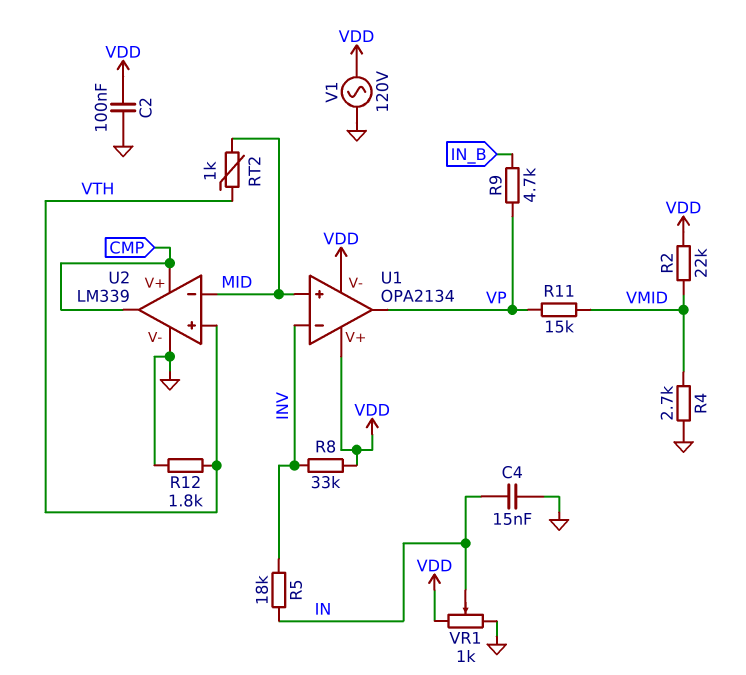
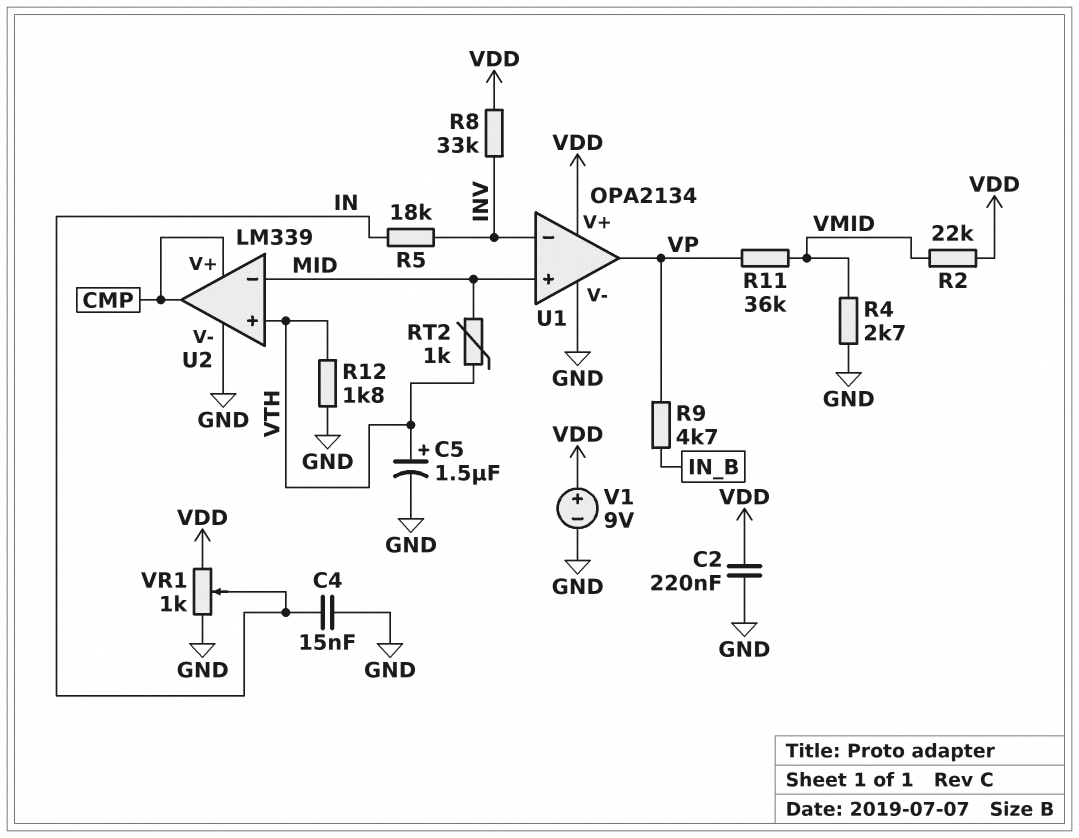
C2: 100nF (GND, VDD) -> 220nF (GND, VDD)
C5: none -> 1.5uF (plus VTH, minus GND)
R11: 15k (VMID, VP) -> 36k (VMID, VP)
U1 pin V-: VDD -> GND
V1: AC 120V (GND, VDD) -> 9V (plus VDD, minus GND)

